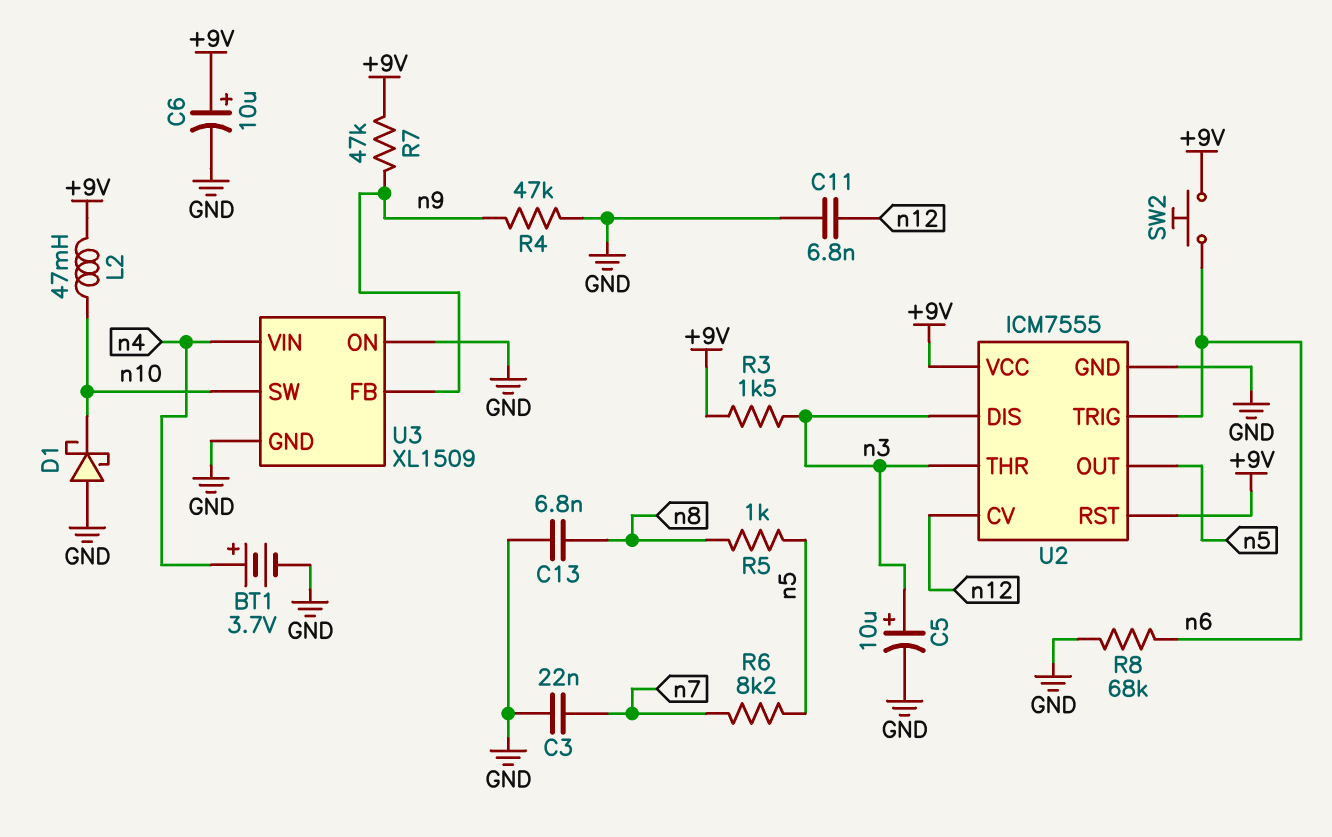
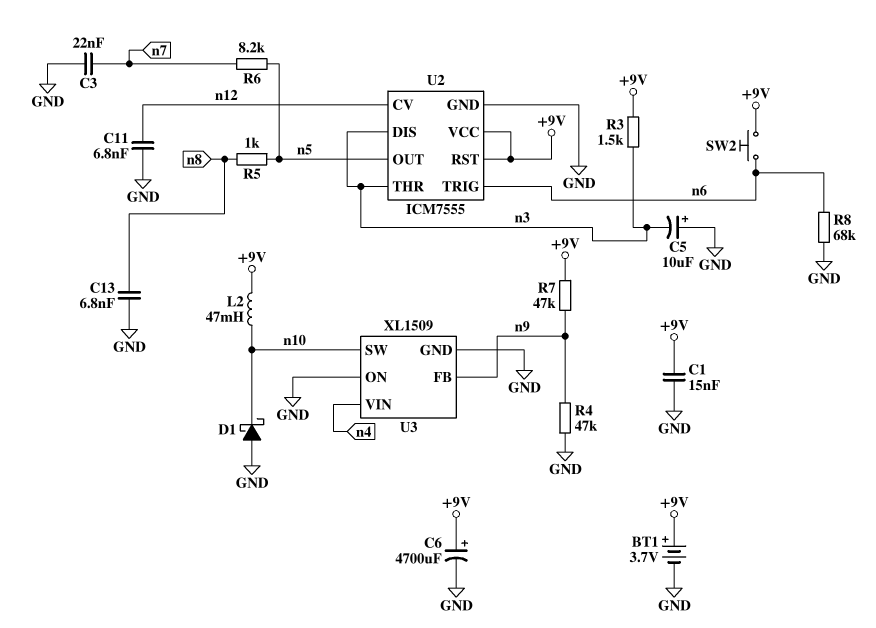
BT1: 3.7V (plus n4, minus GND) -> 3.7V (plus +9V, minus GND)
C1: none -> 15nF (+9V, GND)
C5: 10uF (plus n3, minus GND) -> 10uF (plus GND, minus n3)
C6: 10uF (plus +9V, minus GND) -> 4700uF (plus +9V, minus GND)

